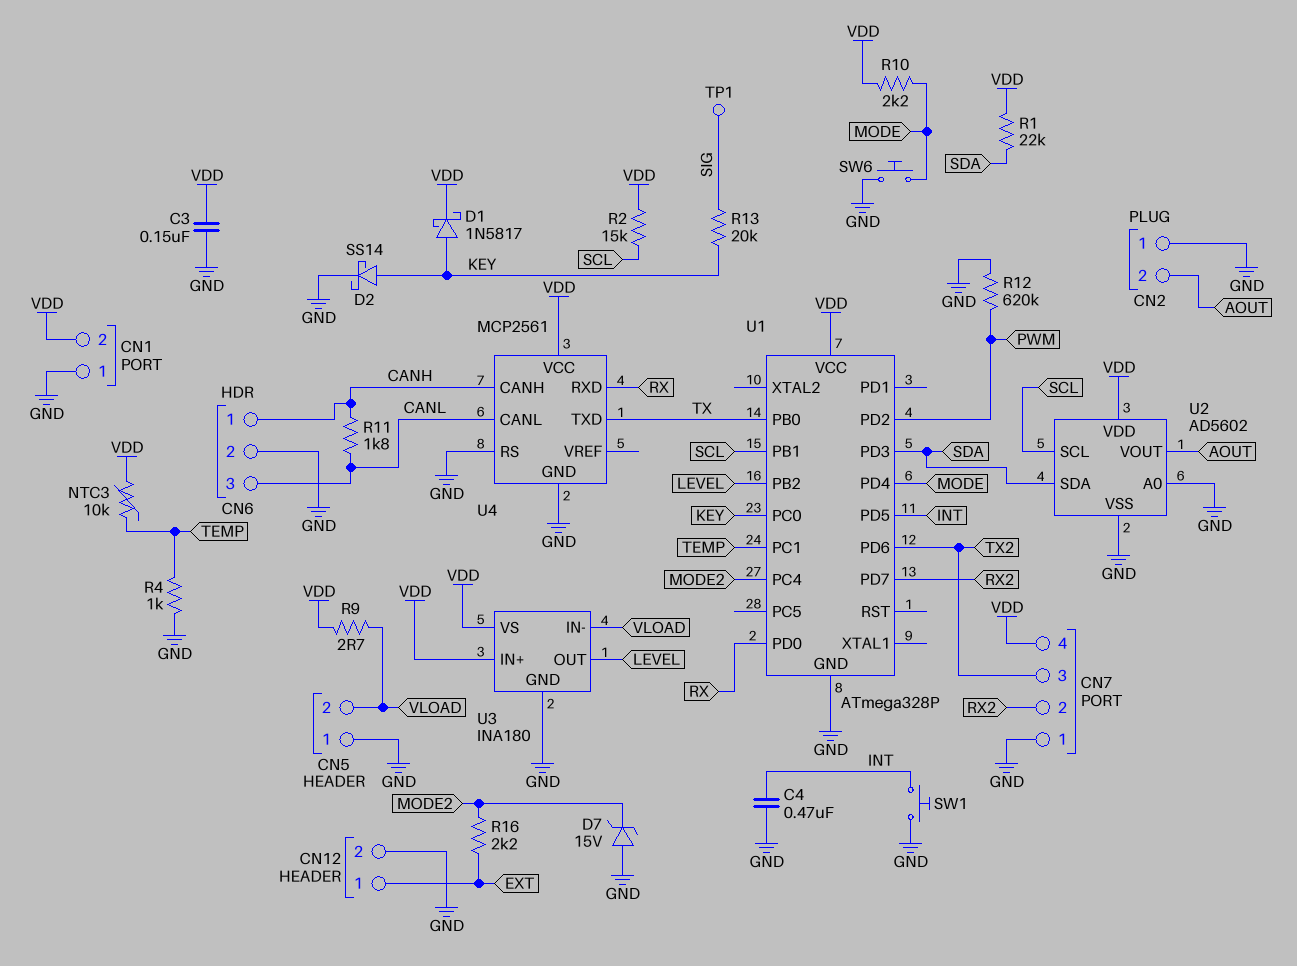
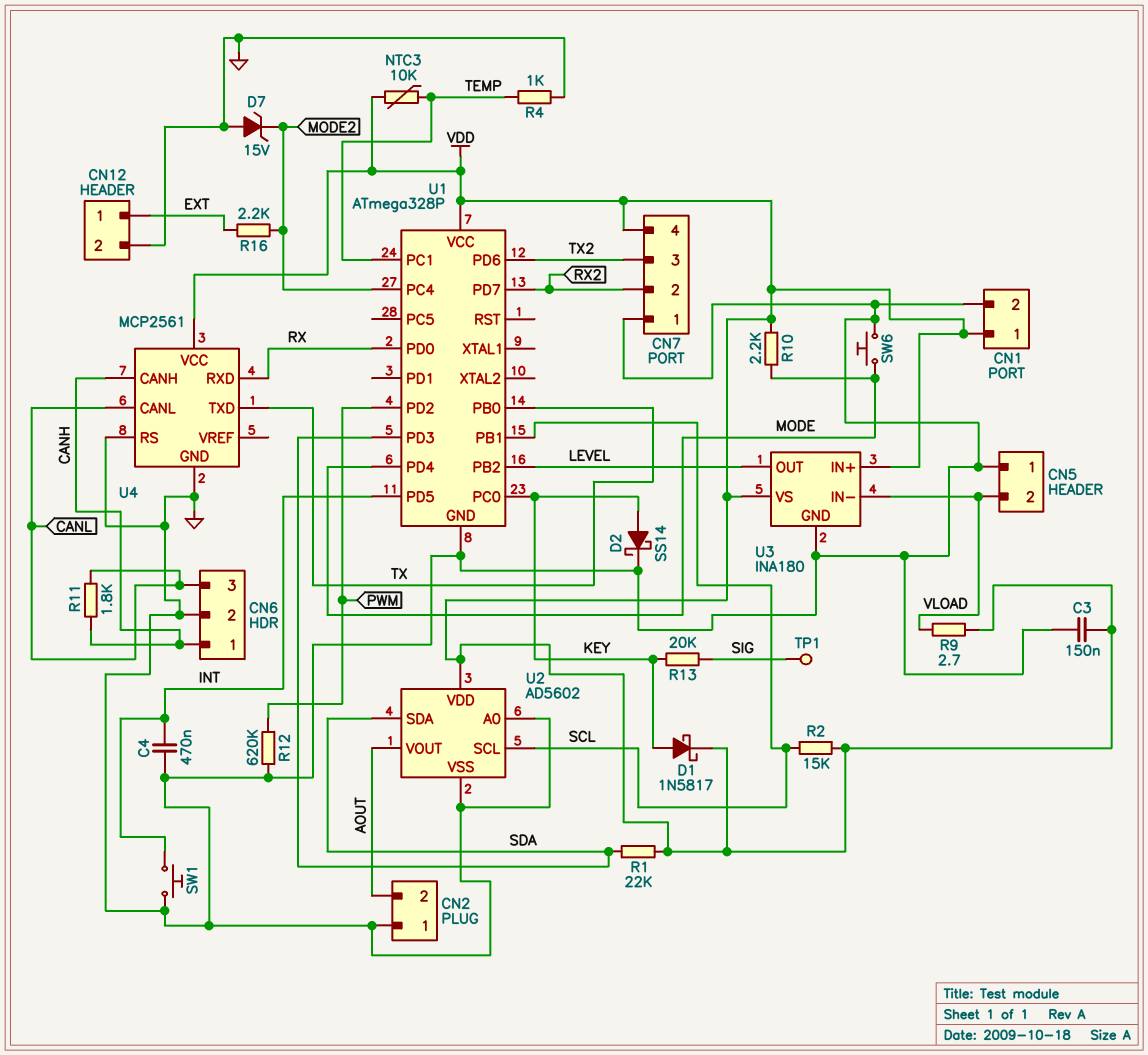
CN1 pin 1: GND -> VDD
CN1 pin 2: VDD -> GND

